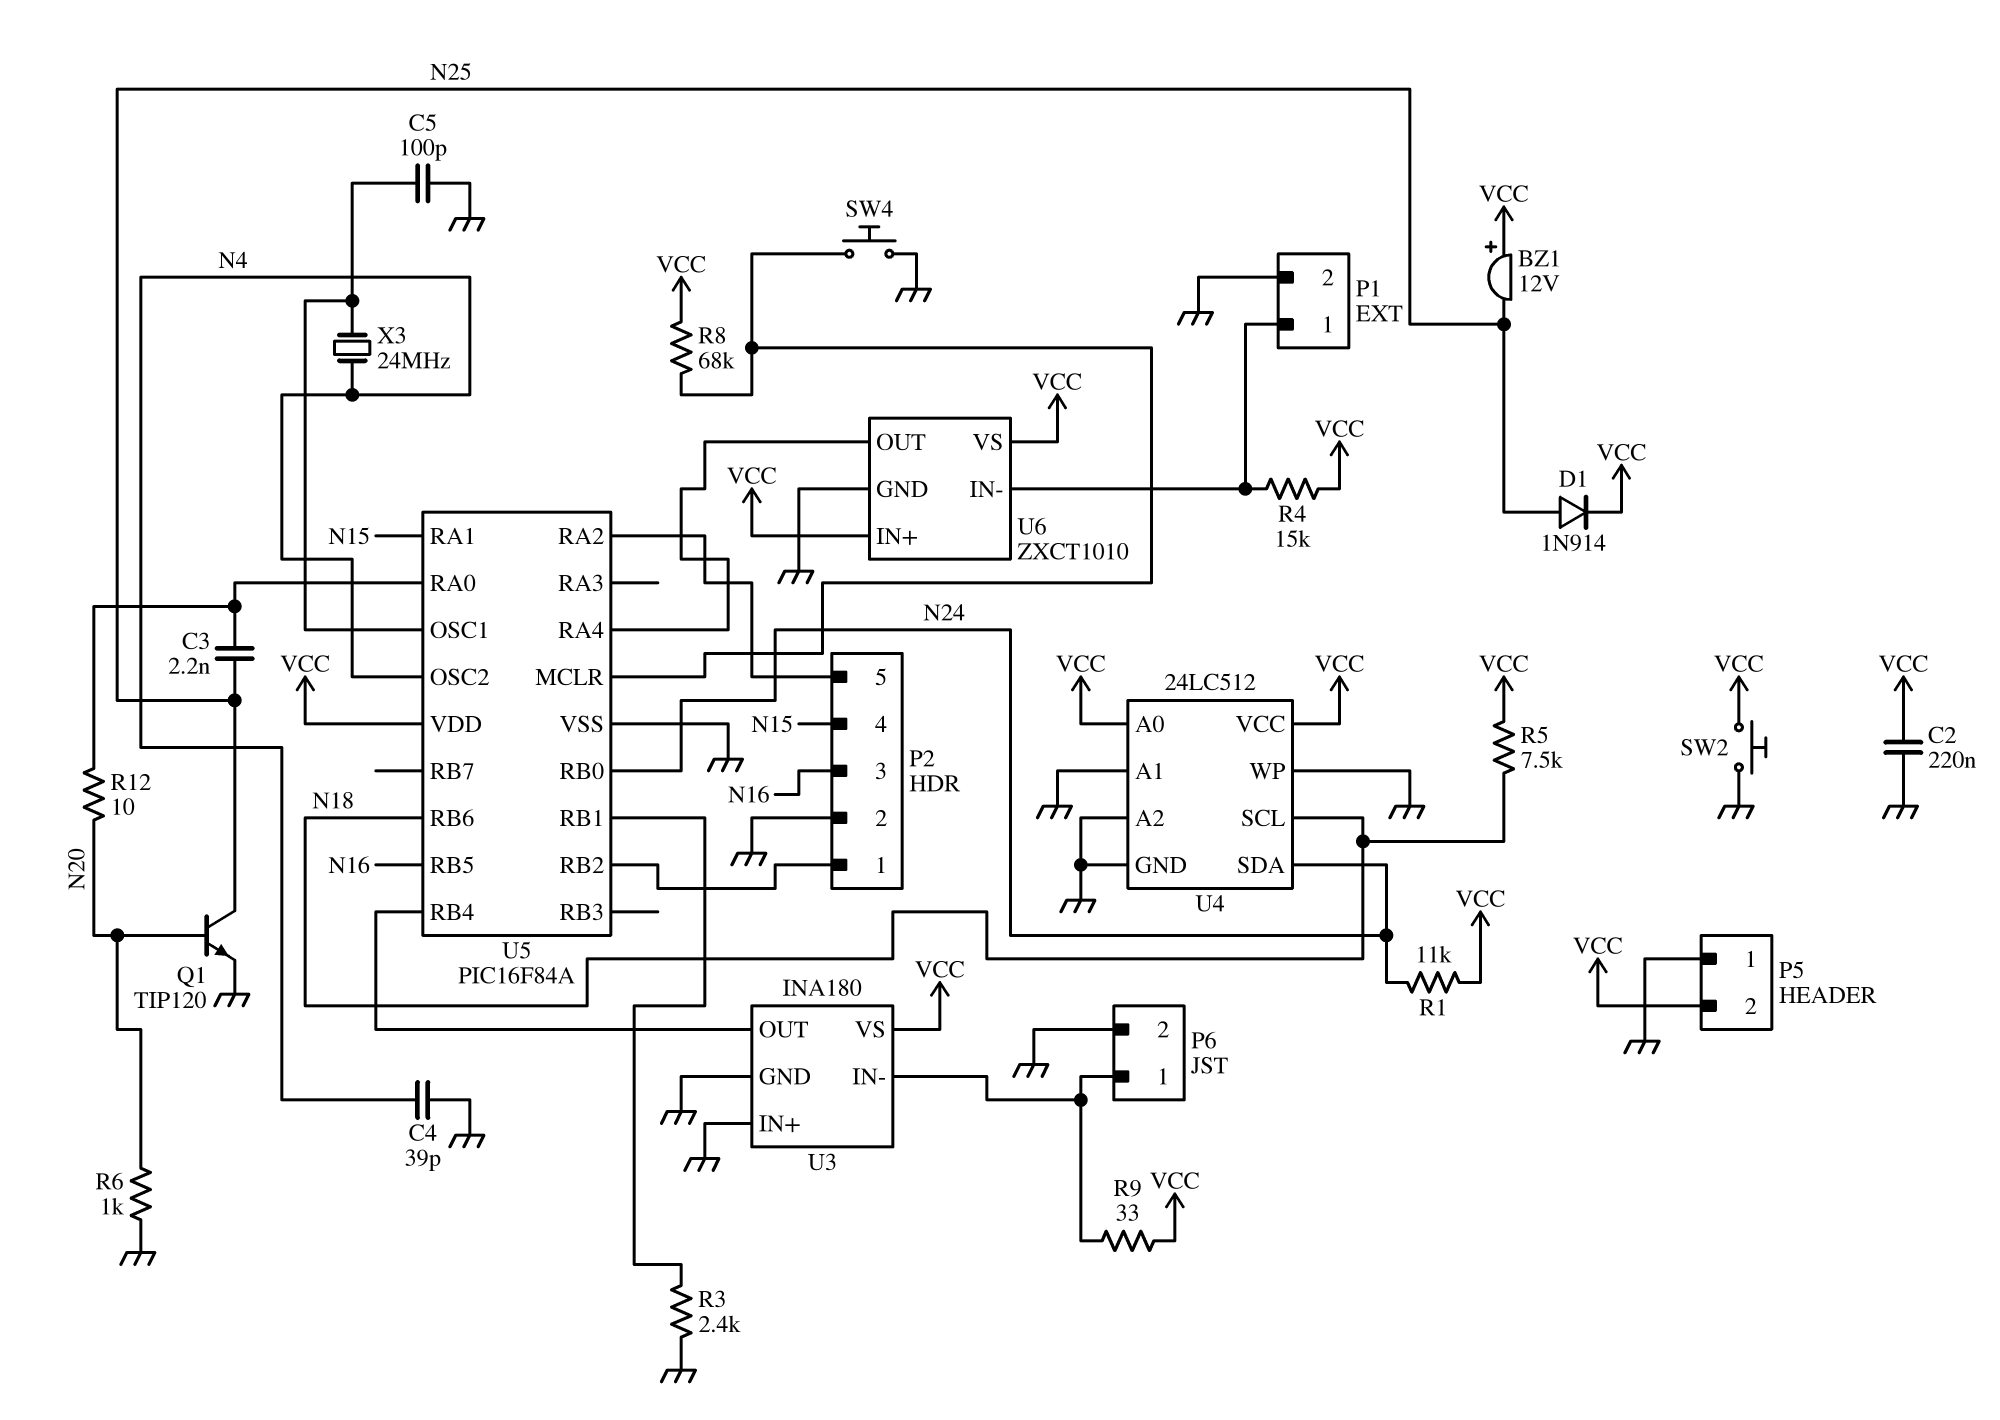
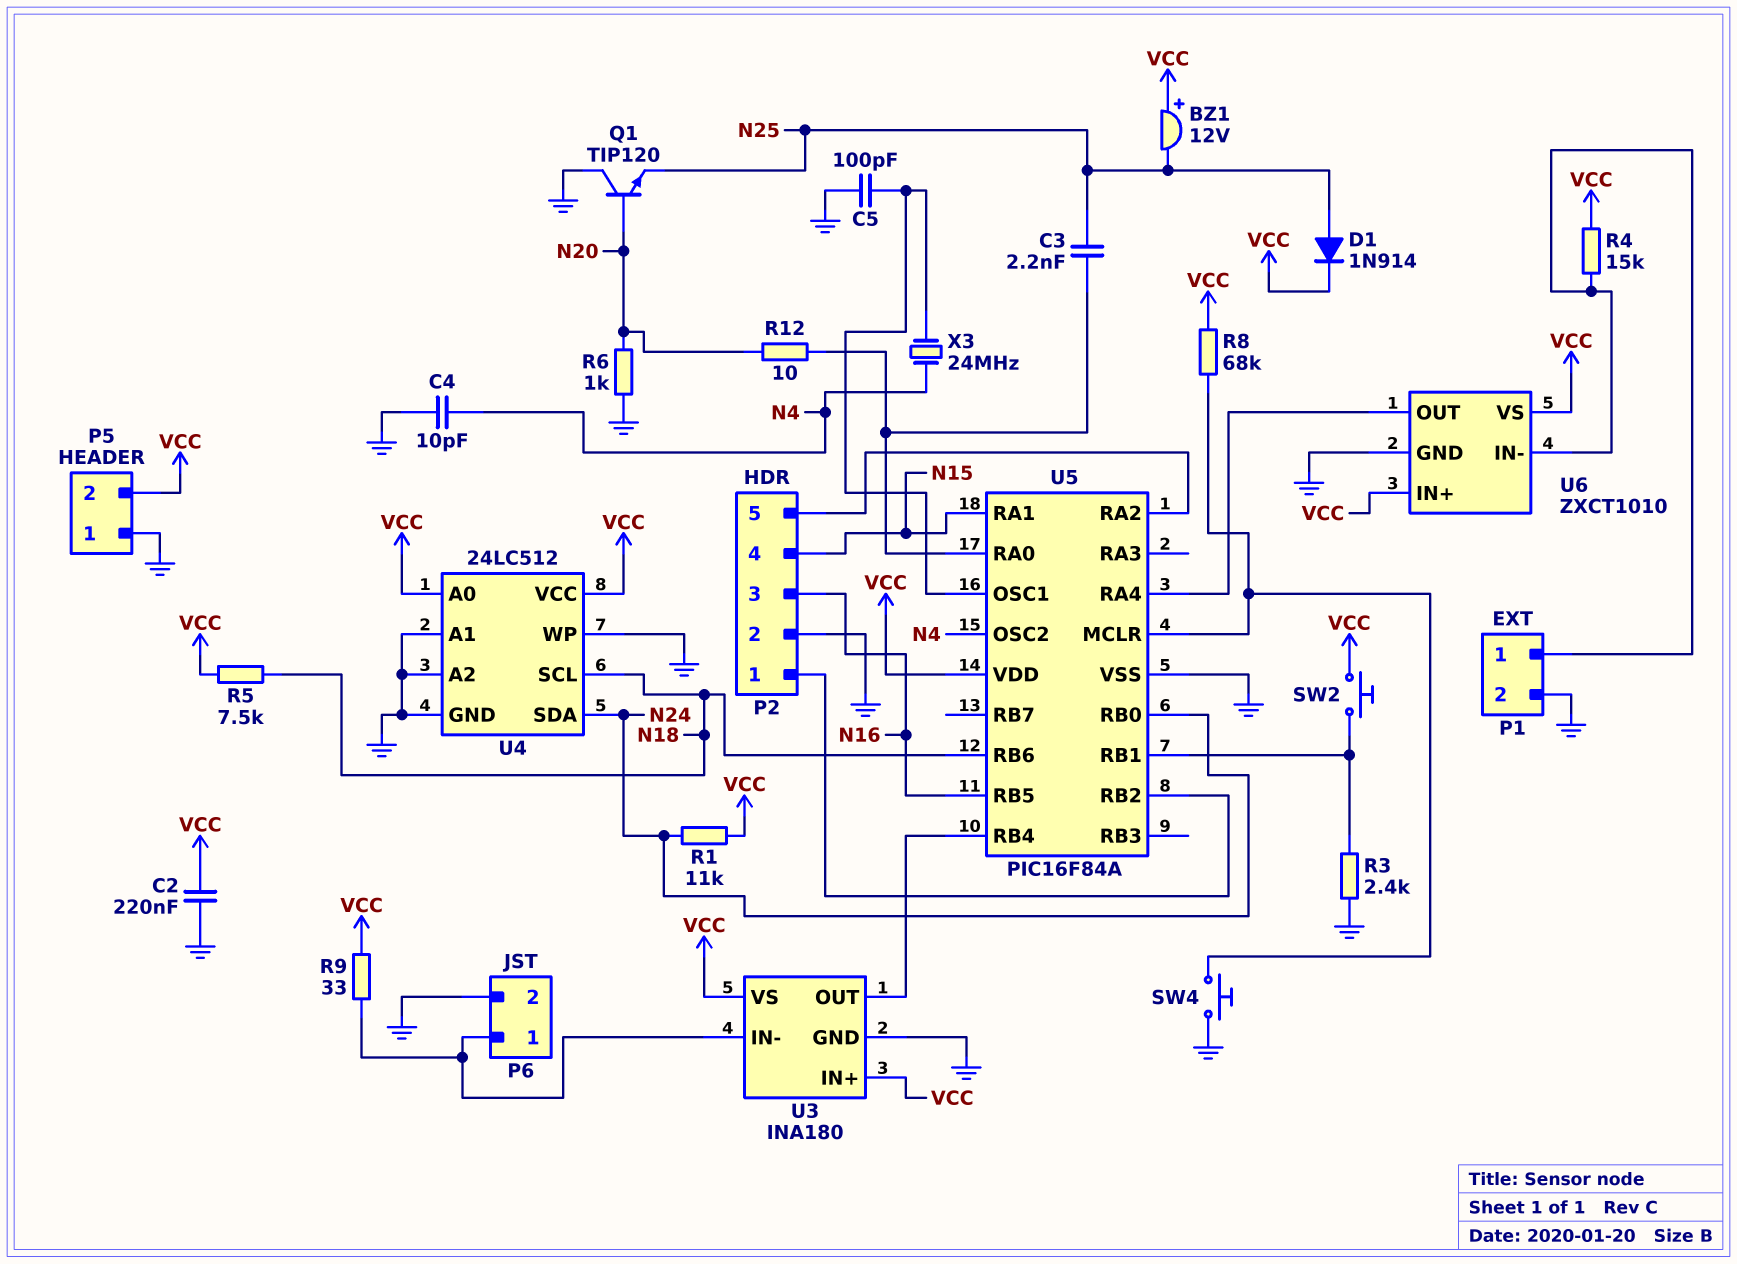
C4: 39pF (GND, N4) -> 10pF (GND, N4)
Q1: NPN TIP120 (B N20, C N25, E GND) -> NPN TIP120 (B N20, C GND, E N25)
SW2: button (GND, VCC) -> button (U5/RB1, VCC)
U3 pin IN+: GND -> VCC

